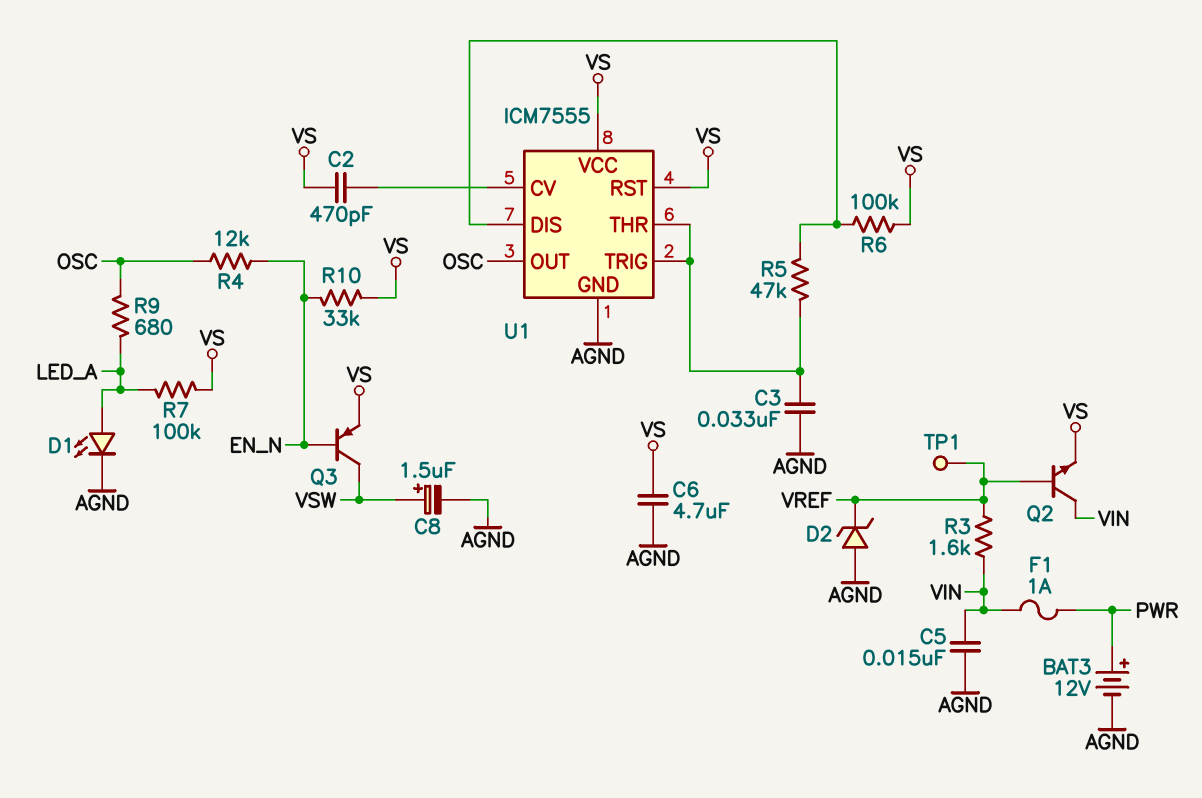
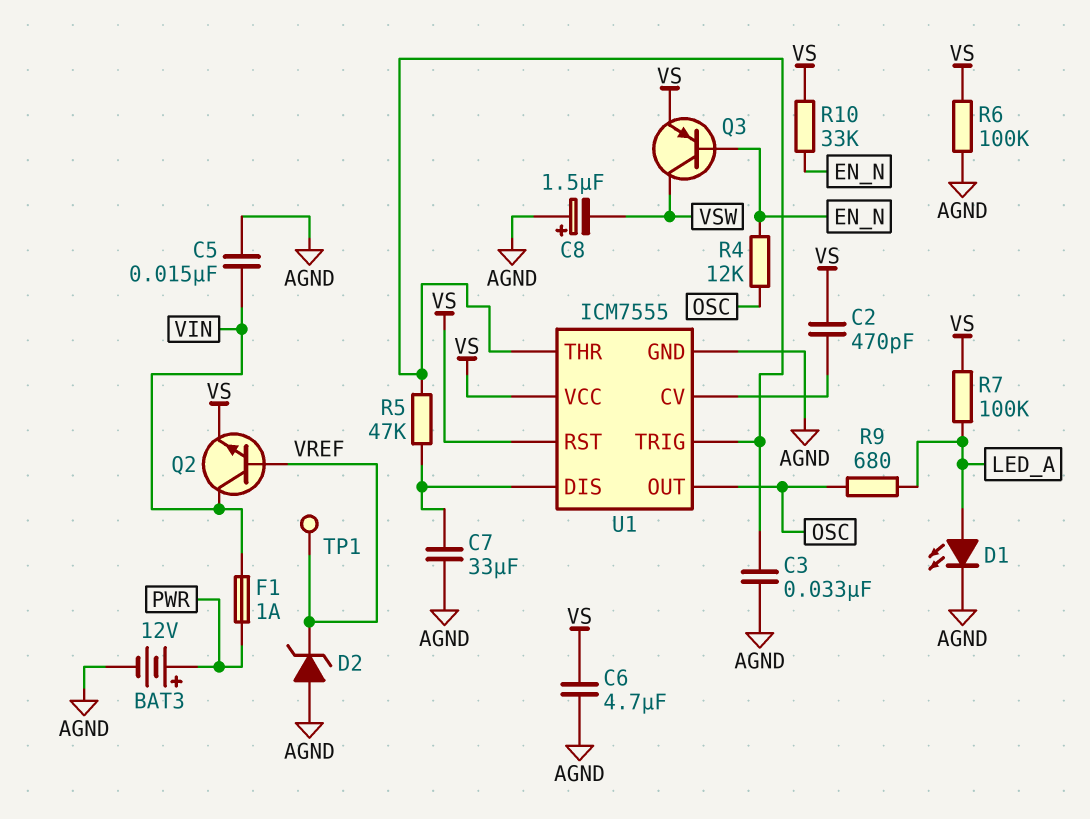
C7: none -> 33uF (AGND, U1/DIS)
C8: 1.5uF (plus VSW, minus AGND) -> 1.5uF (plus AGND, minus VSW)
R3: 1.6k (VIN, VREF) -> none
R6: 100k (U1/DIS, VS) -> 100k (AGND, VS)

